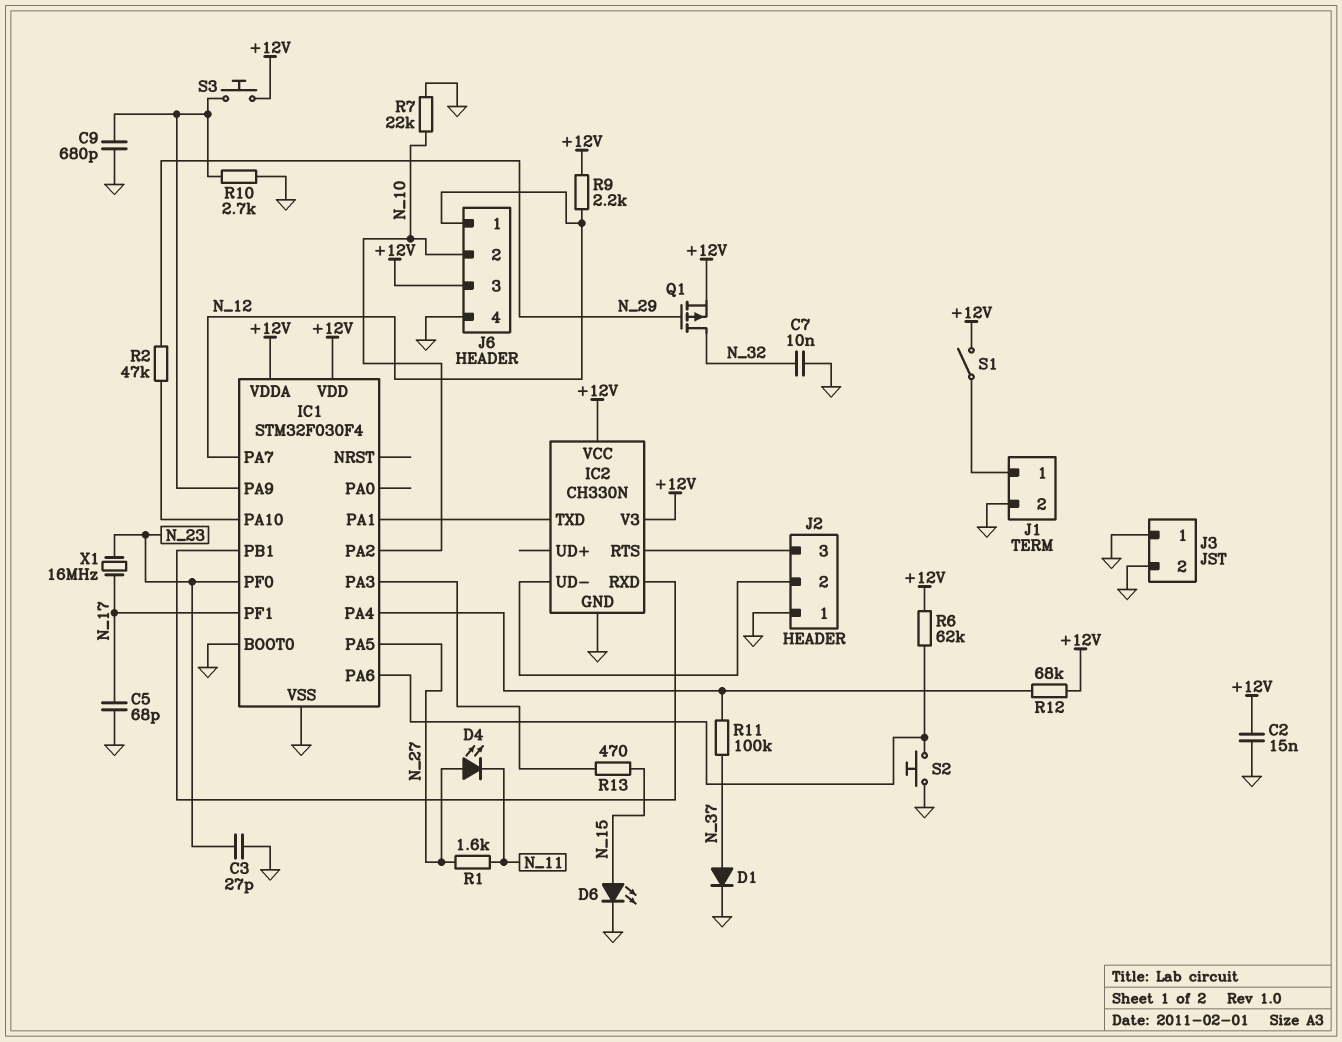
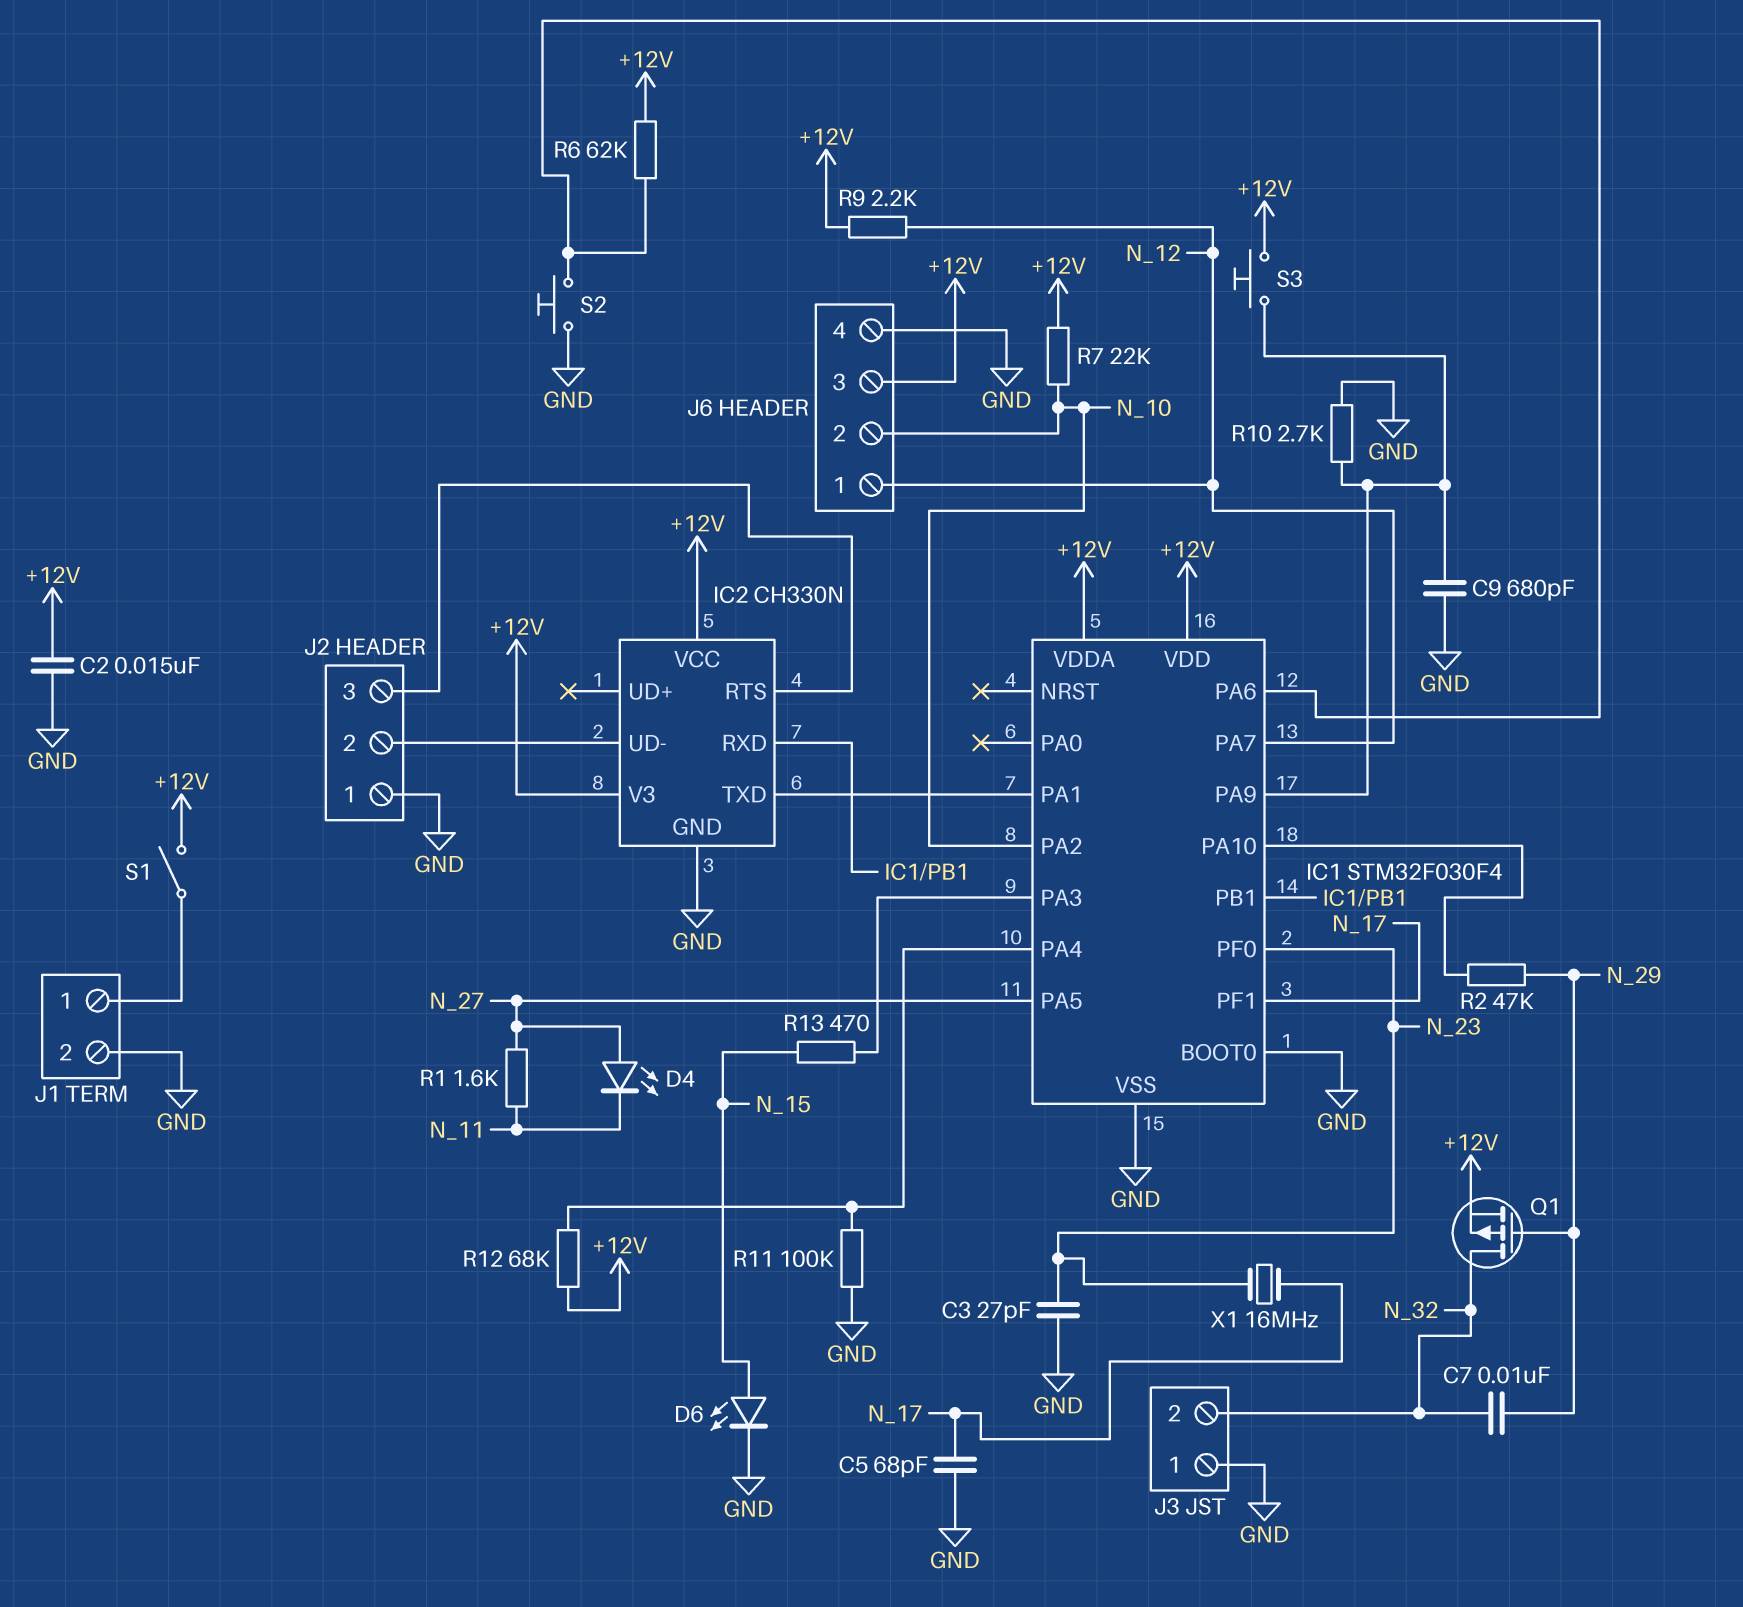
C7: 10nF (GND, N_32) -> 10nF (N_29, N_32)
D1: diode (A N_37, K GND) -> none
J3 pin 2: GND -> N_32
R7: 22k (GND, N_10) -> 22k (+12V, N_10)
R11: 100k (IC1/PA4, N_37) -> 100k (GND, IC1/PA4)

